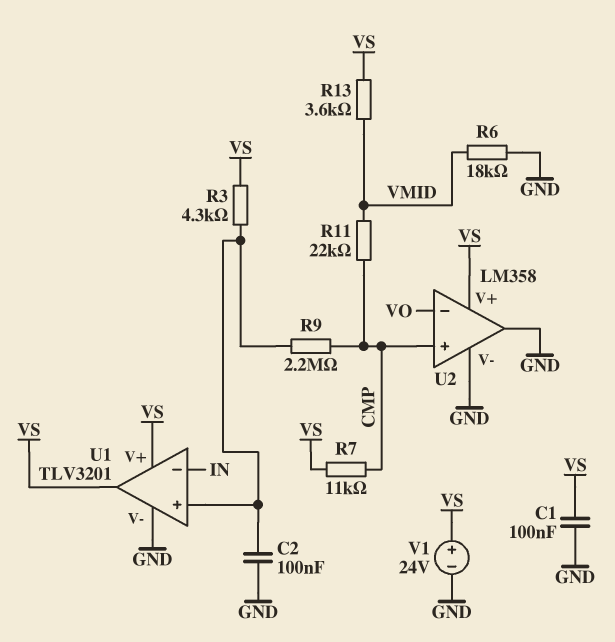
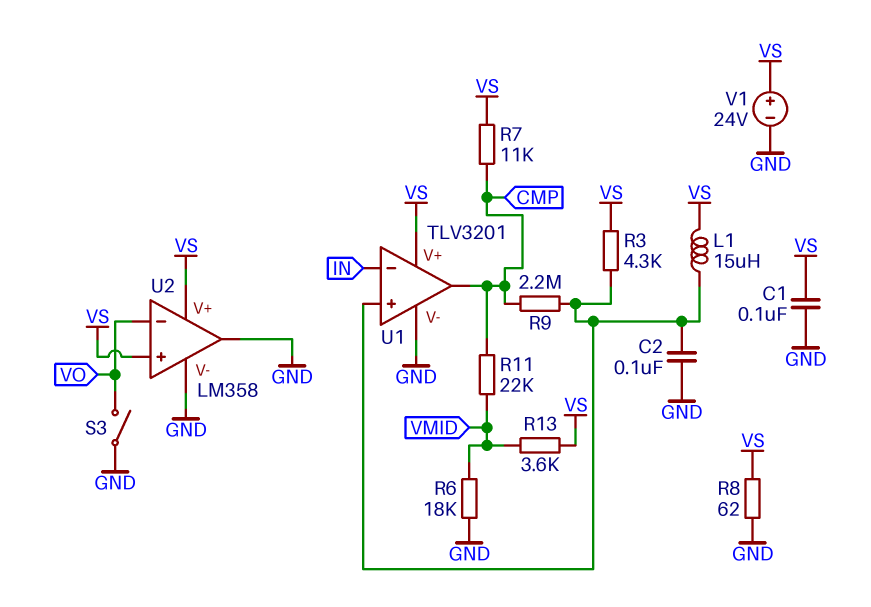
L1: none -> 15uH (U1/in+, VS)
R8: none -> 62 (GND, VS)
S3: none -> switch (GND, VO)
U1 pin out: VS -> CMP
U2 pin in+: CMP -> VS

